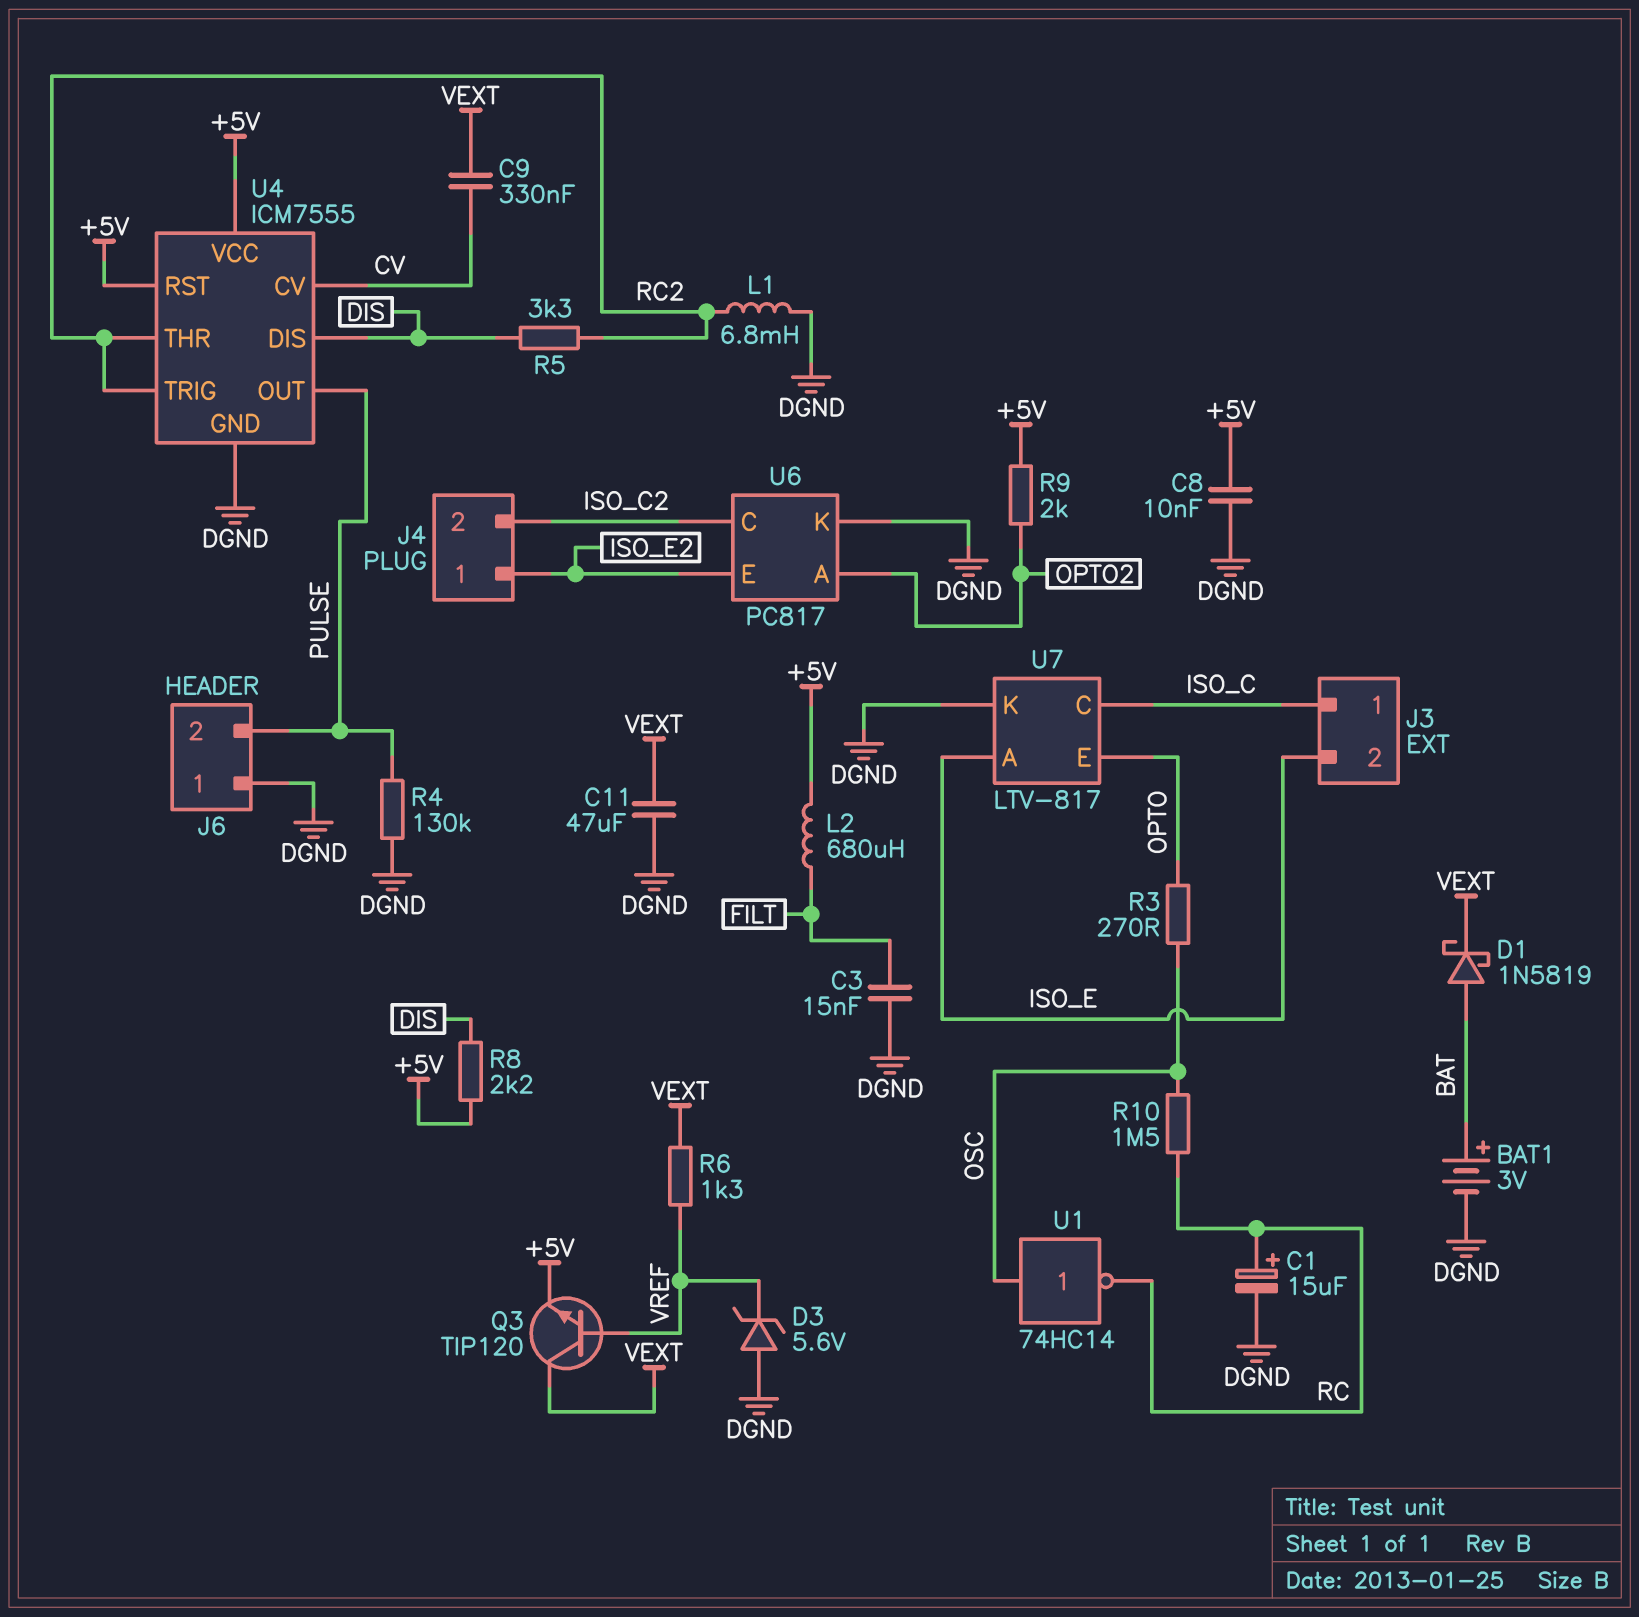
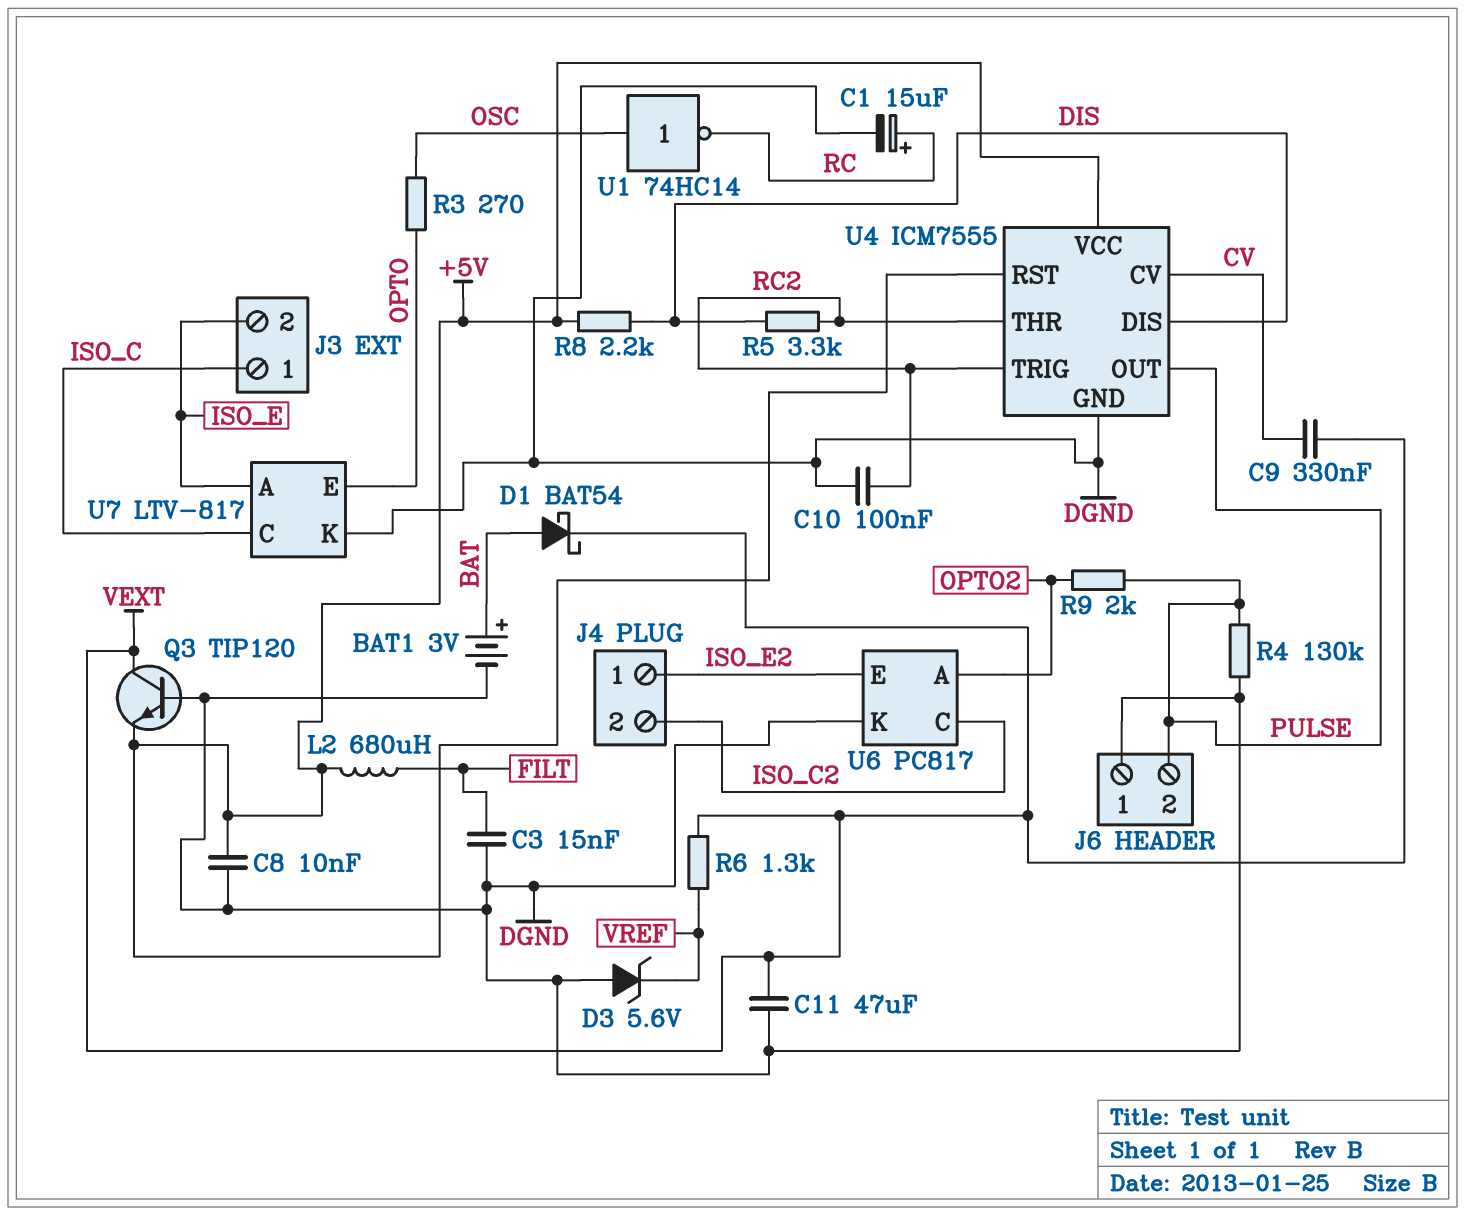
C10: none -> 100nF (DGND, RC2)
D1: schottky 1N5819 (A BAT, K VEXT) -> schottky BAT54 (A BAT, K VEXT)
L1: 6.8mH (DGND, RC2) -> none
Q3: NPN TIP120 (B VREF, C VEXT, E +5V) -> NPN TIP120 (B DGND, C VEXT, E +5V)
R9: 2k (+5V, OPTO2) -> 2k (OPTO2, PULSE)
R10: 1.5M (OSC, RC) -> none

